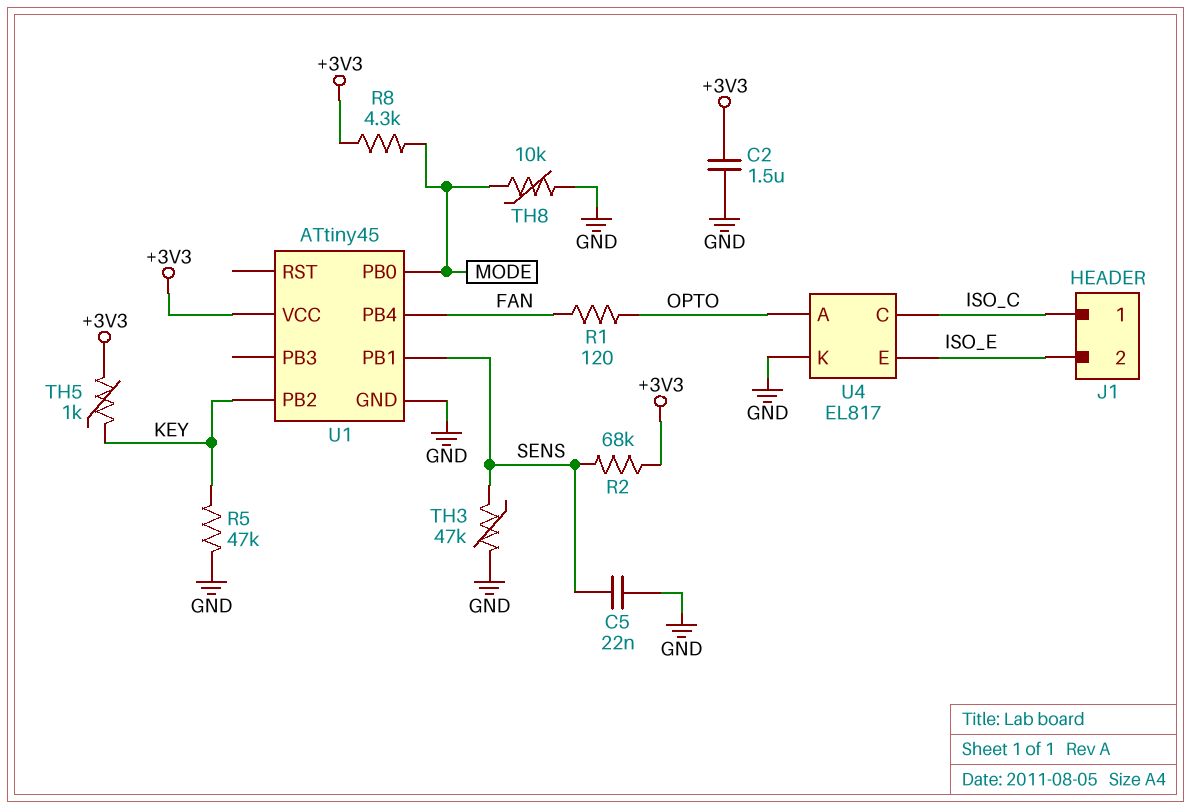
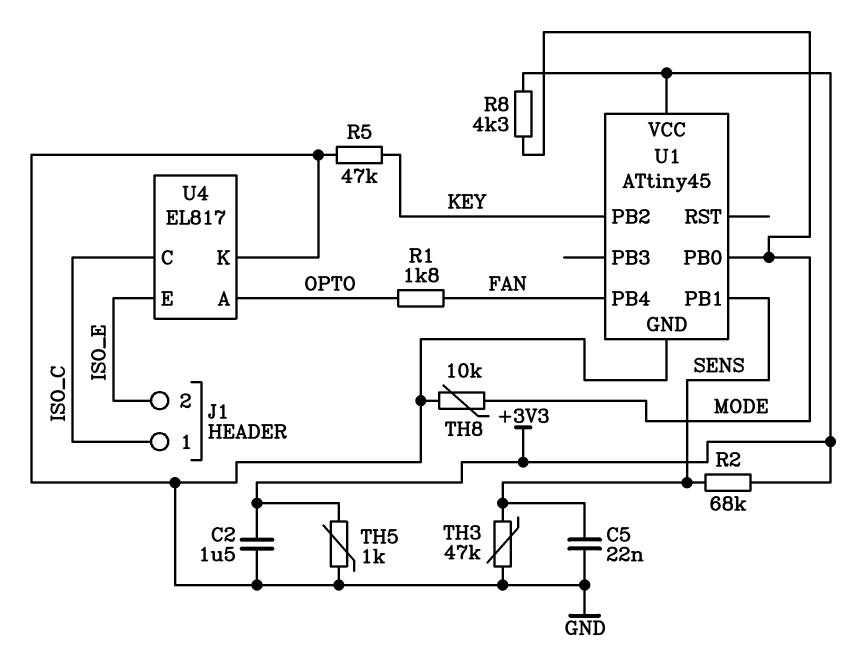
R1: 120 (FAN, OPTO) -> 1.8k (FAN, OPTO)
TH5: 1k (+3V3, KEY) -> 1k (+3V3, GND)

